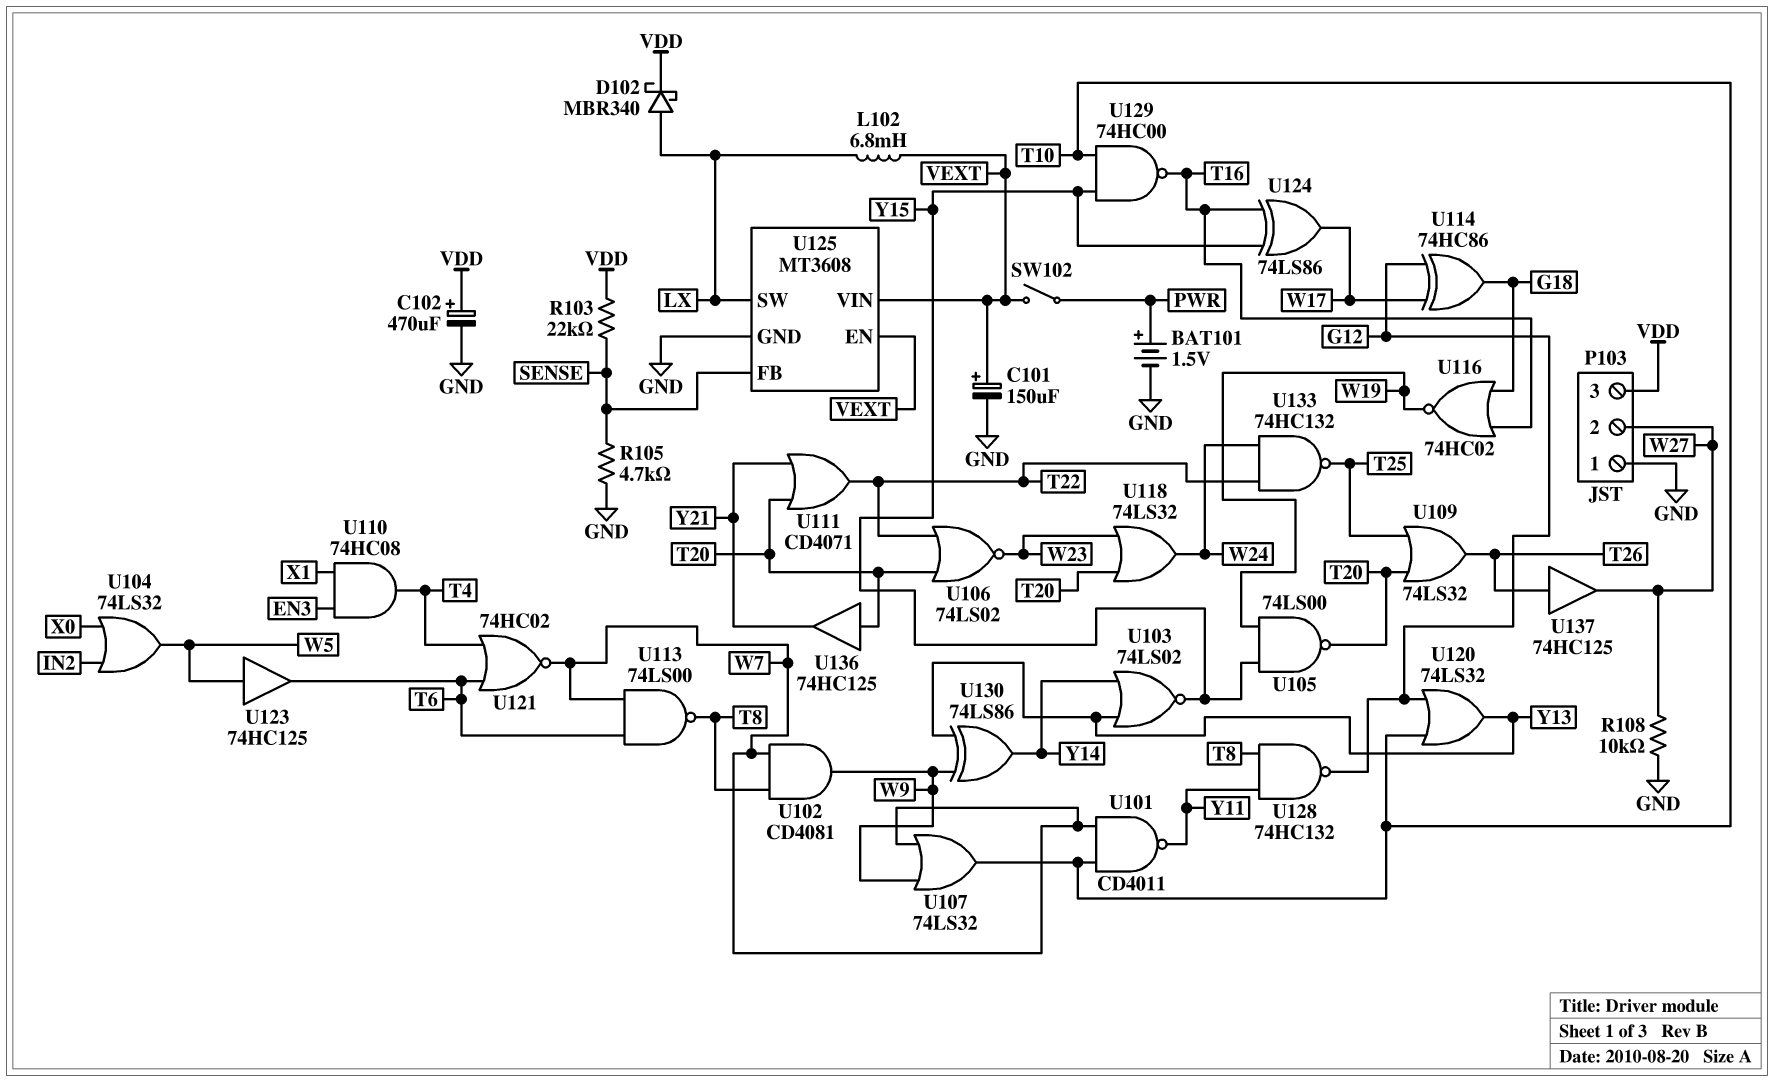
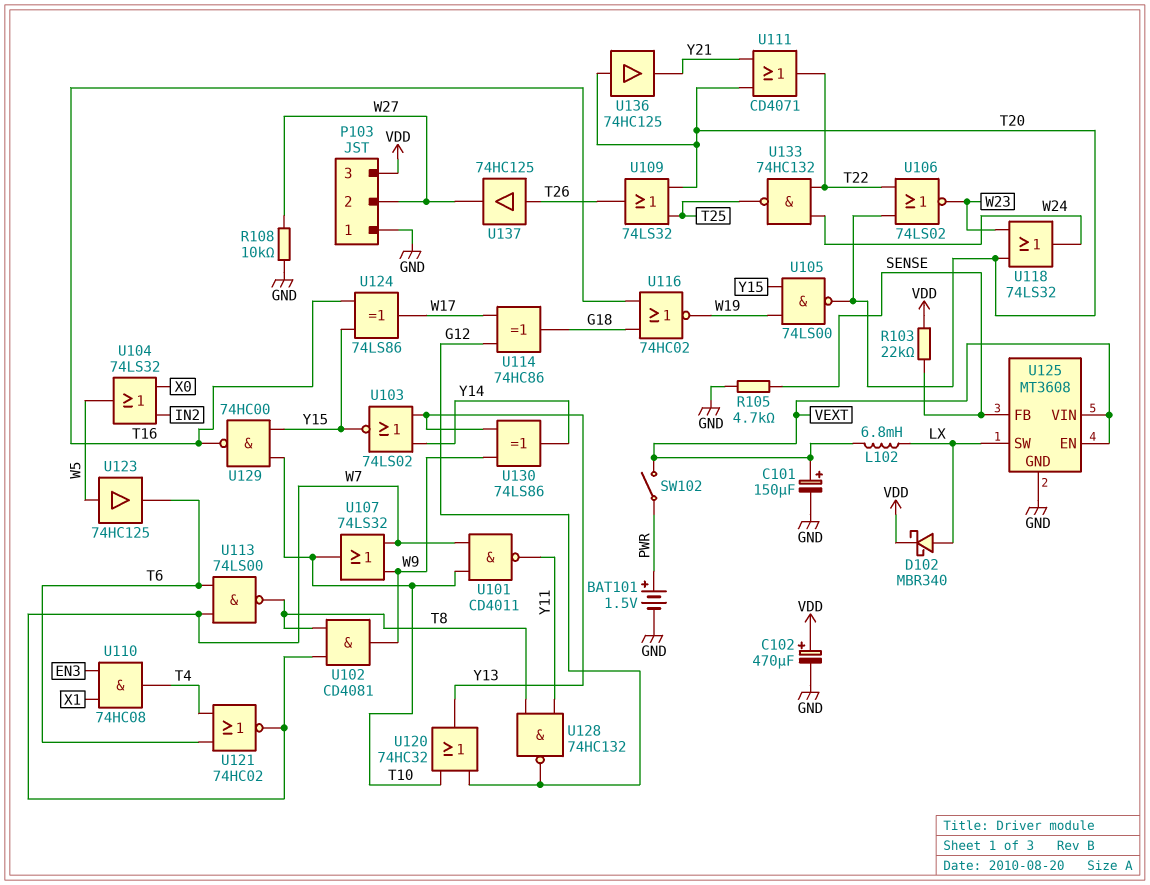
U120: OR 74LS32 (in G12, in T10, out Y13) -> OR 74HC32 (in G12, in T10, out Y13)

